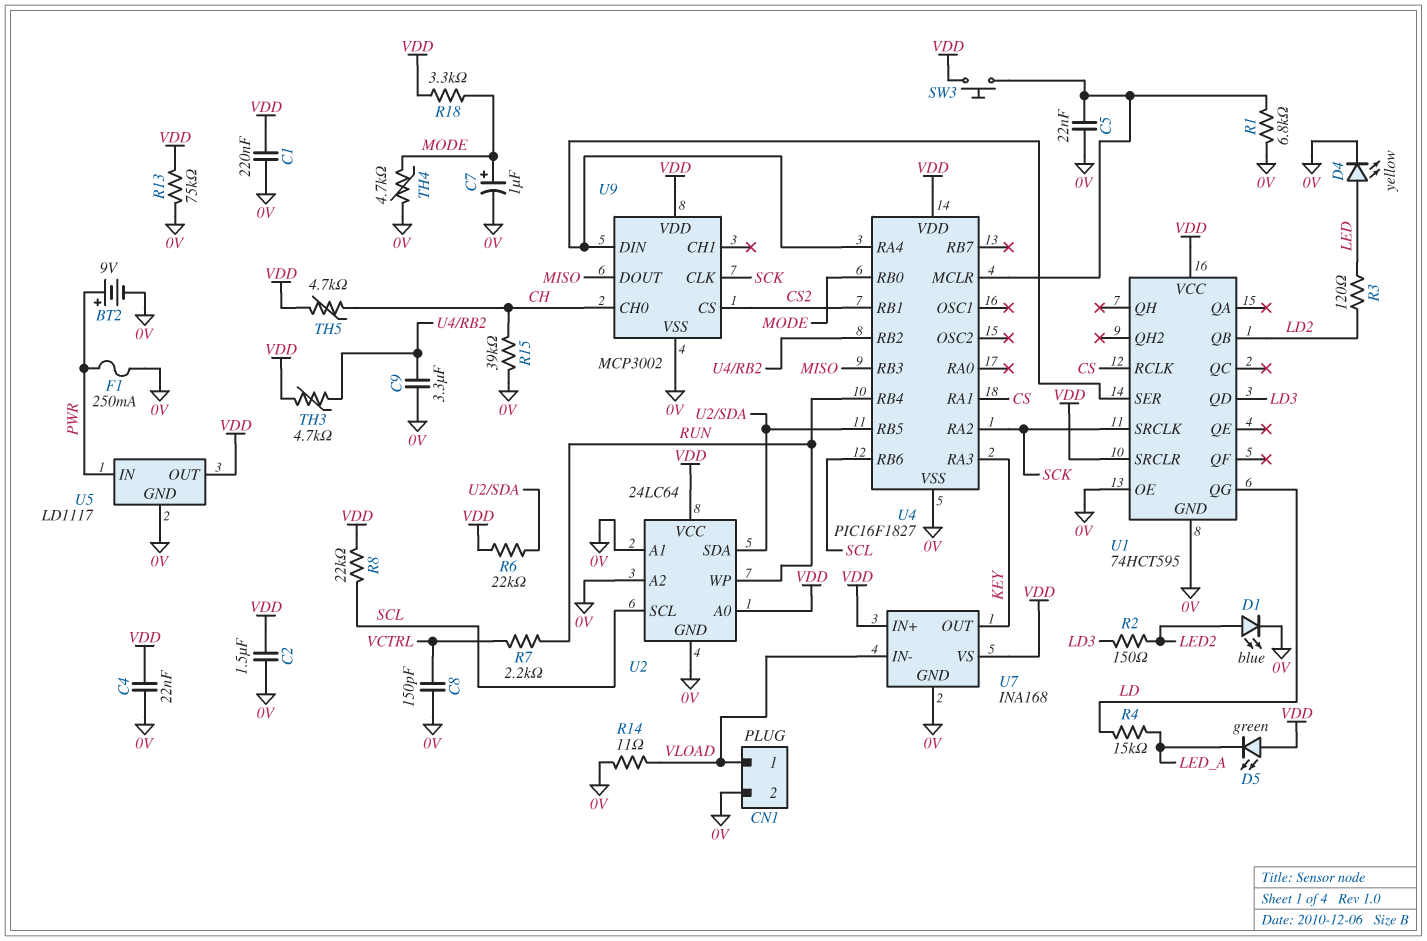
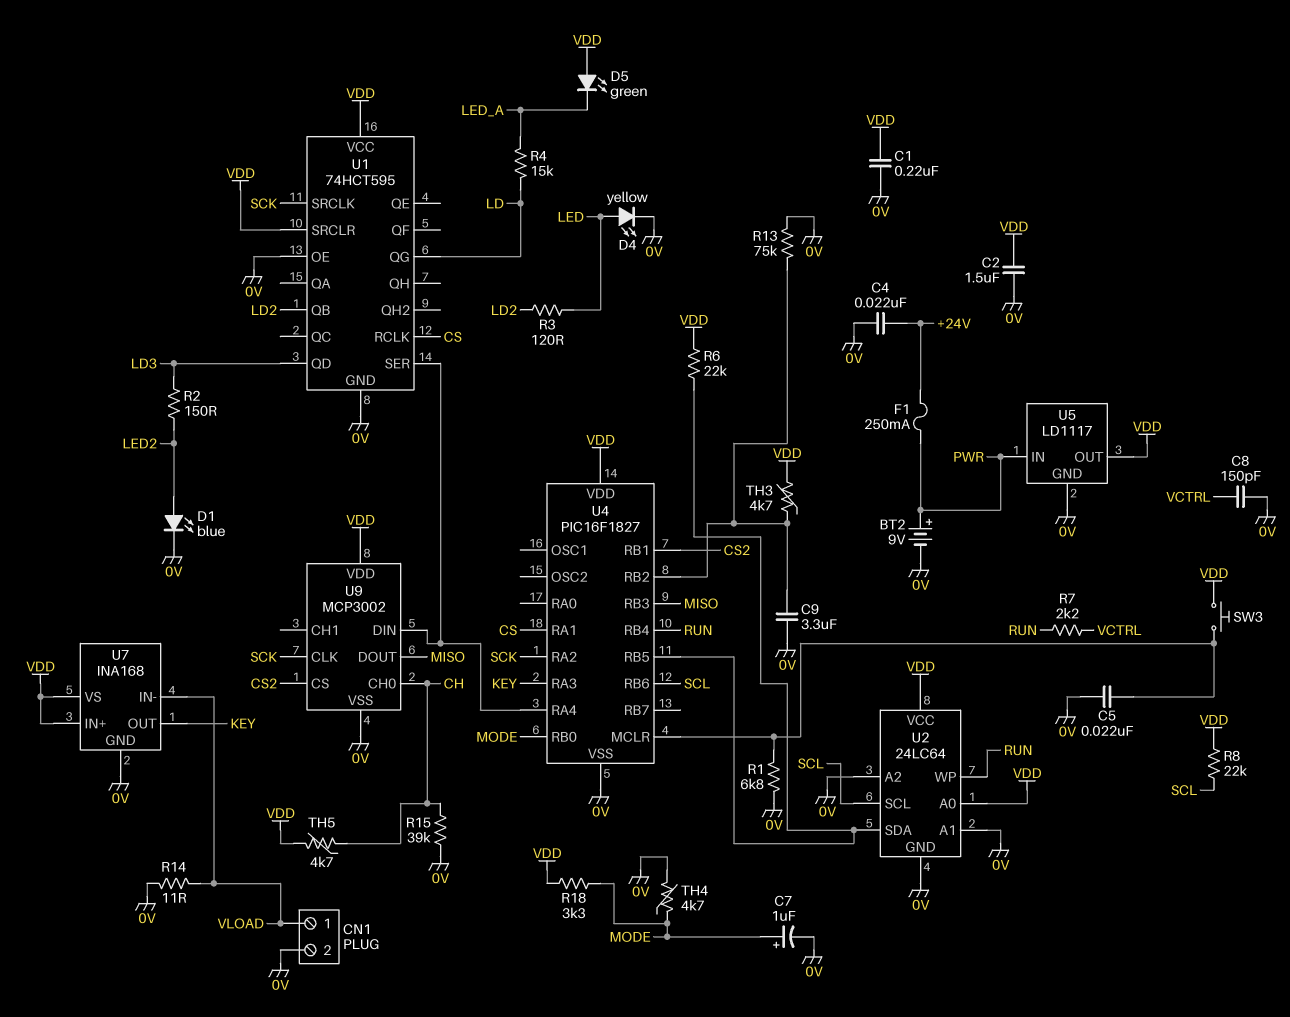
C4: 22nF (0V, VDD) -> 22nF (+24V, 0V)
F1: 250mA (0V, PWR) -> 250mA (+24V, PWR)
R13: 75k (0V, VDD) -> 75k (0V, U4/RB2)

